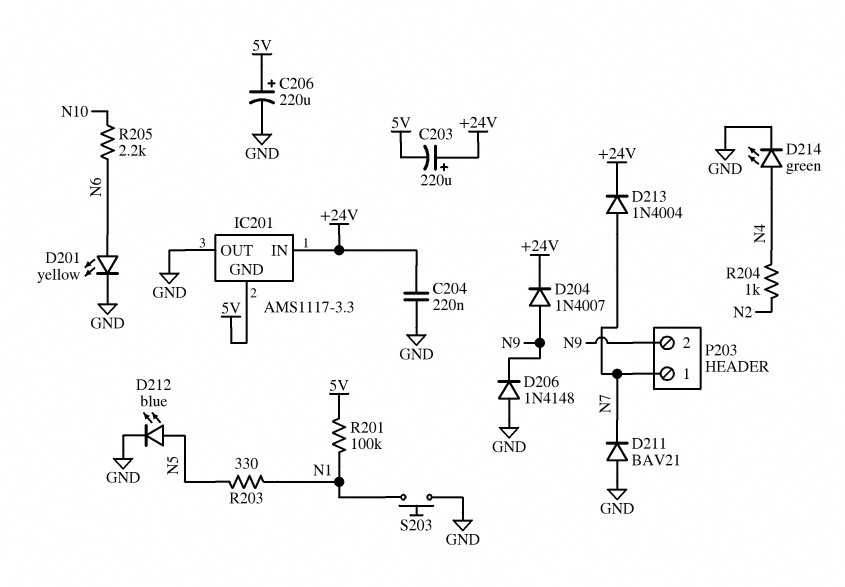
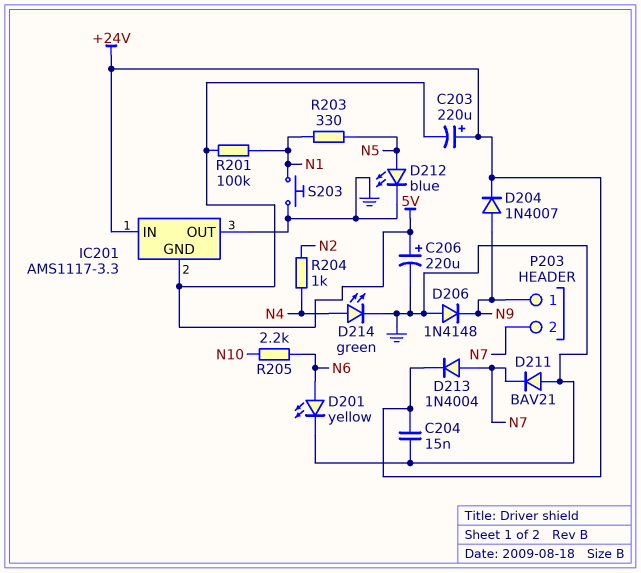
C204: 220nF (+24V, GND) -> 15nF (+24V, GND)
P203 pin 1: N7 -> N9
P203 pin 2: N9 -> N7

